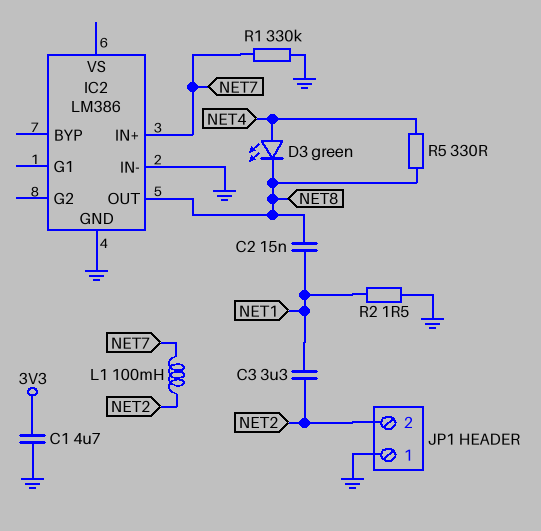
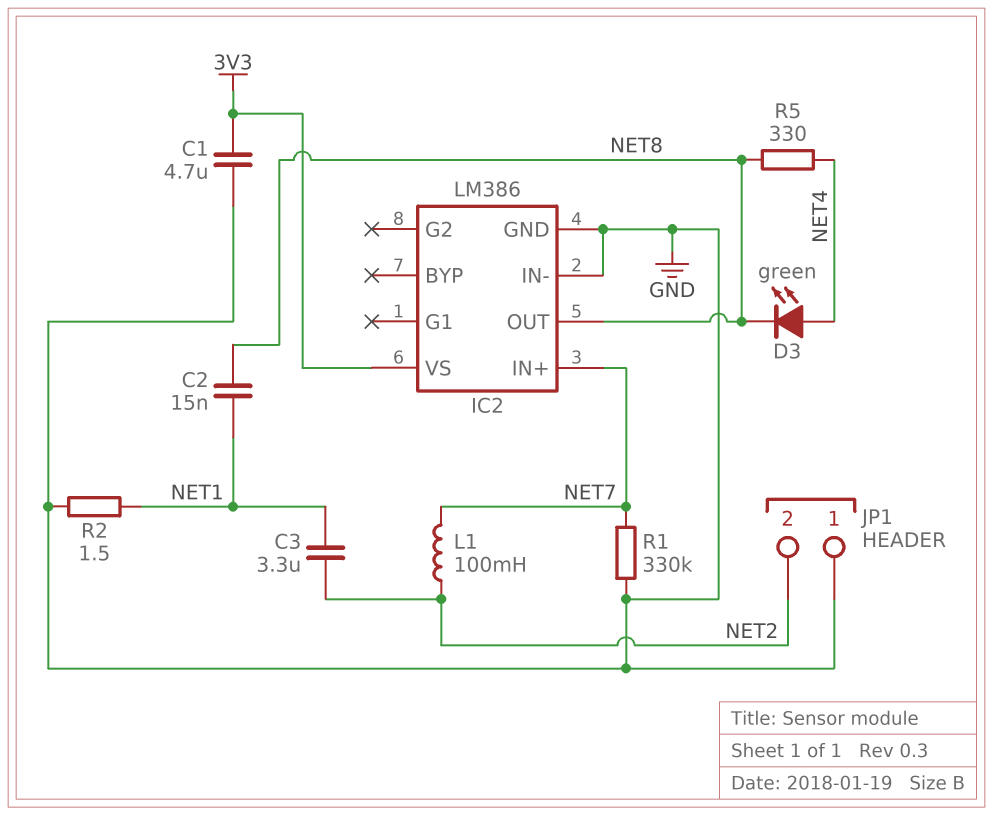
IC2 pin VS: none -> 3V3

